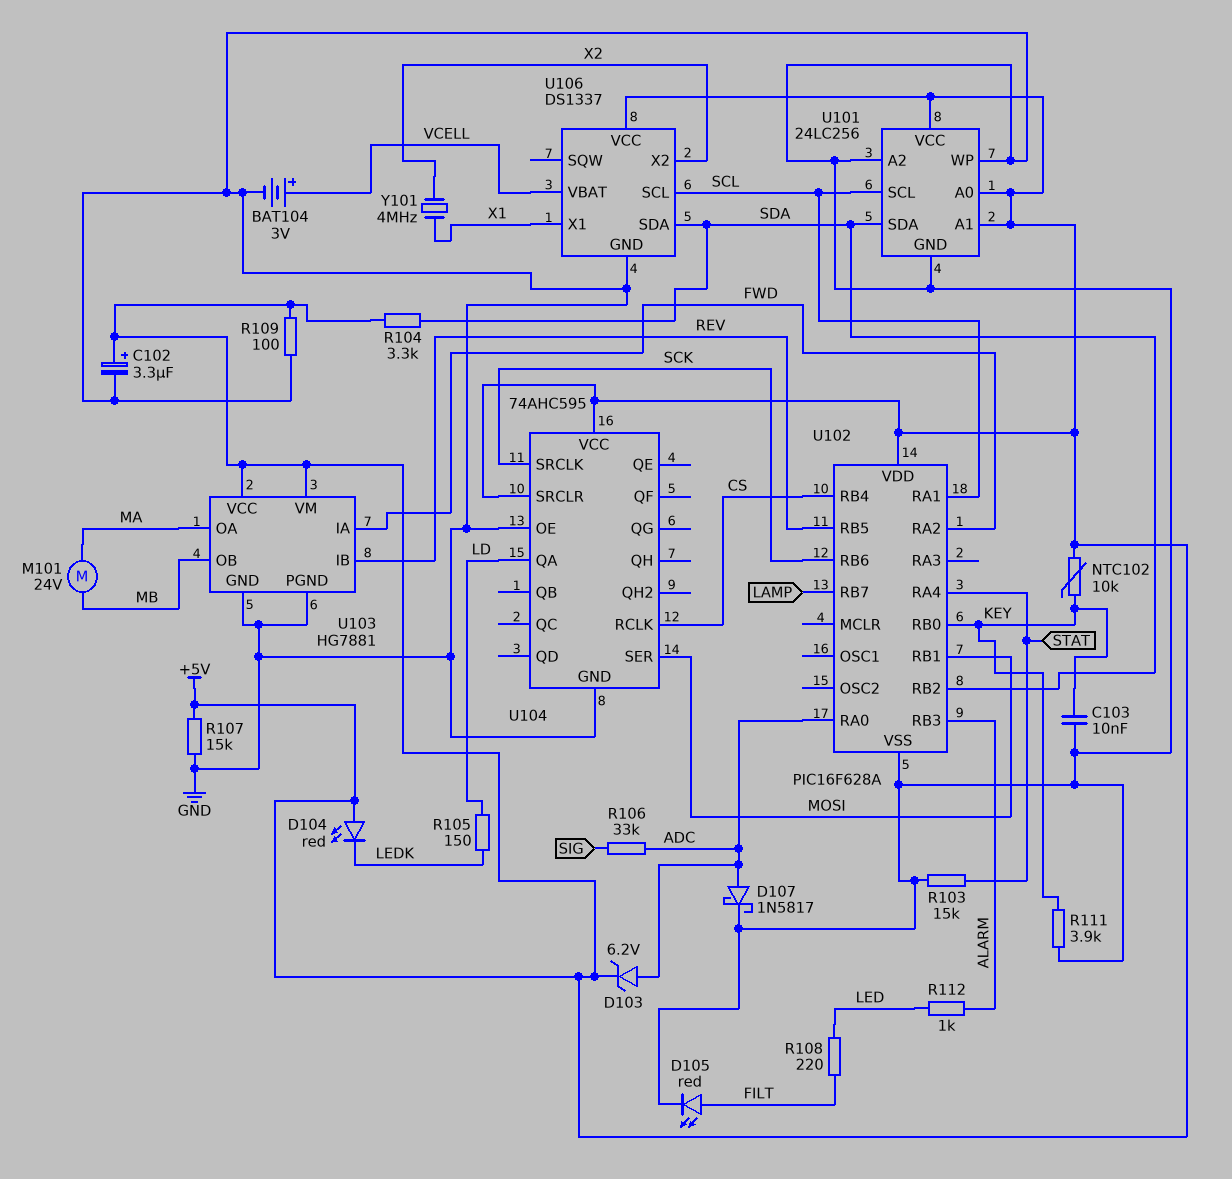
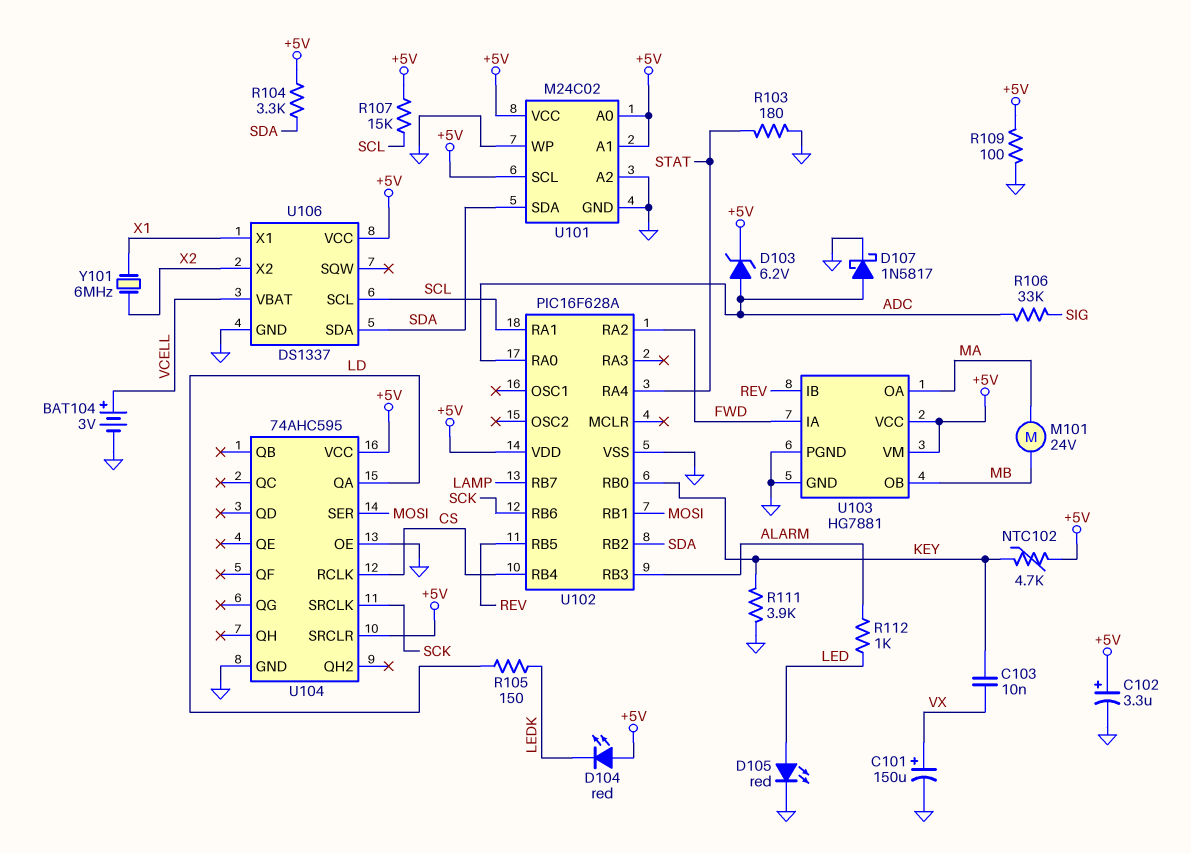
C101: none -> 150uF (plus VX, minus GND)
C103: 10nF (GND, KEY) -> 10nF (KEY, VX)
D105: LED red (A FILT, K GND) -> LED red (A LED, K GND)
NTC102: 10k (+5V, KEY) -> 4.7k (+5V, KEY)
R103: 15k (GND, STAT) -> 180 (GND, STAT)
R107: 15k (+5V, GND) -> 15k (+5V, SCL)
R108: 220 (FILT, LED) -> none
U101: 24LC256 -> M24C02
U101 pin SCL: SCL -> +5V
Y101: 4MHz (X1, X2) -> 6MHz (X1, X2)

